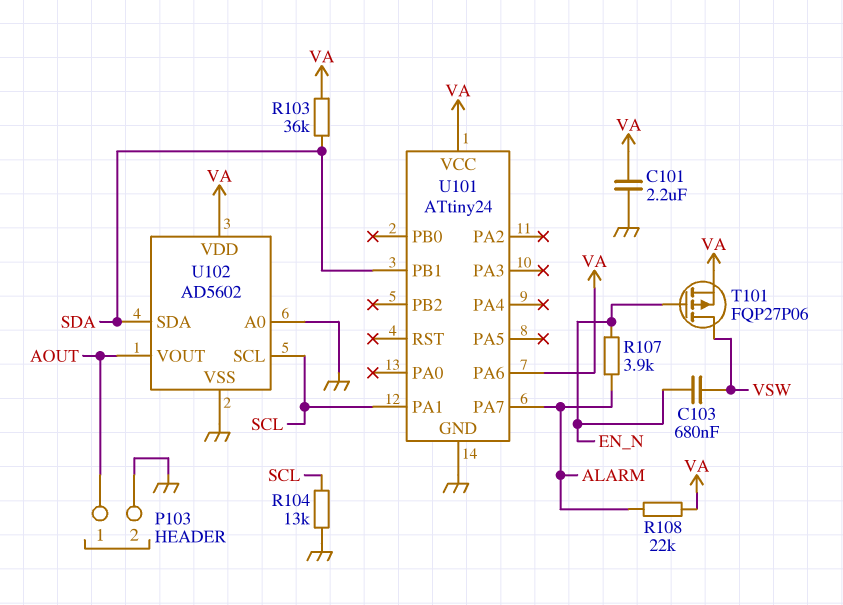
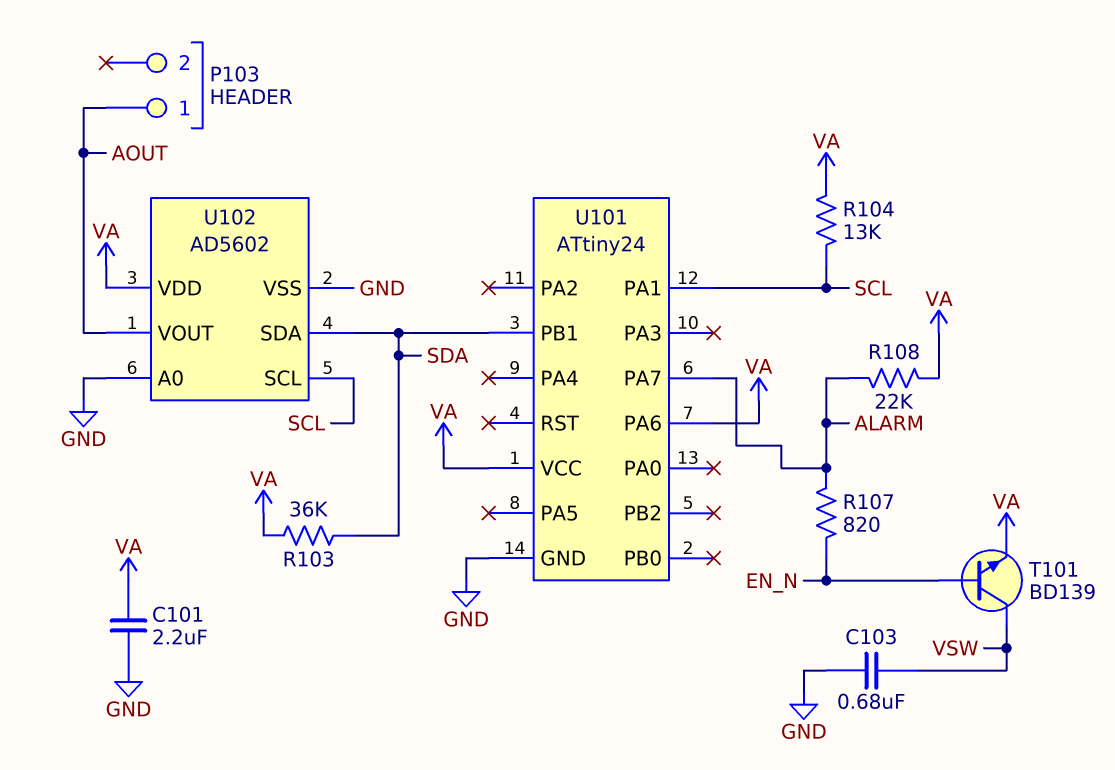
C103: 680nF (EN_N, VSW) -> 680nF (GND, VSW)
P103 pin 2: GND -> none
R104: 13k (GND, SCL) -> 13k (SCL, VA)
R107: 3.9k (ALARM, EN_N) -> 820 (ALARM, EN_N)
T101: PMOS FQP27P06 (G EN_N, D VSW, S VA) -> NPN BD139 (B EN_N, C VSW, E VA)

